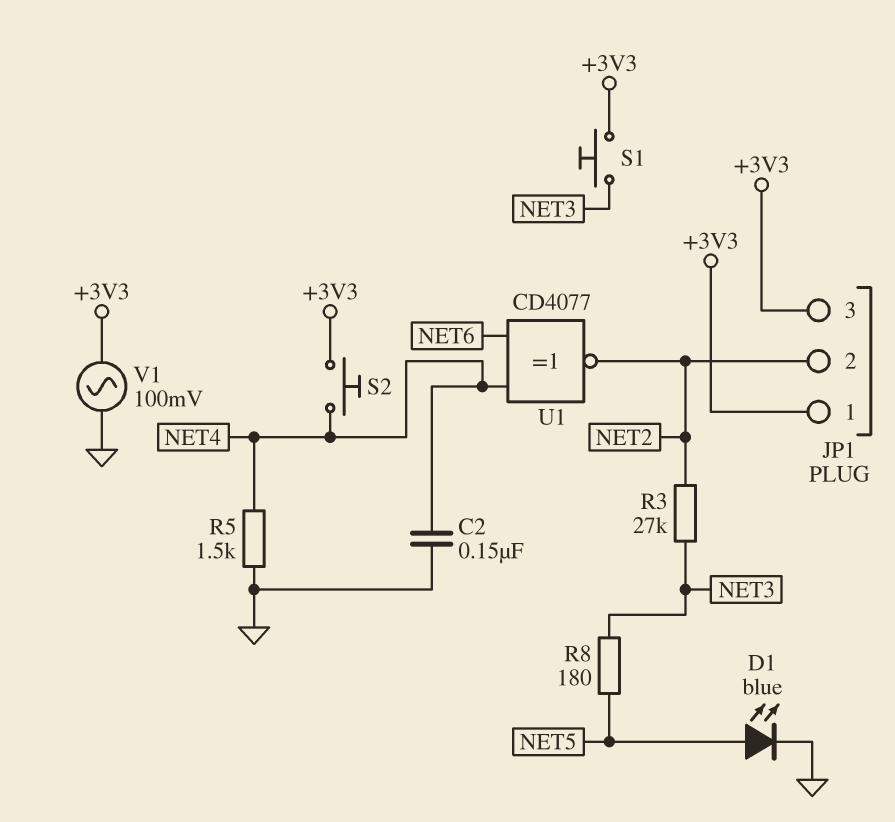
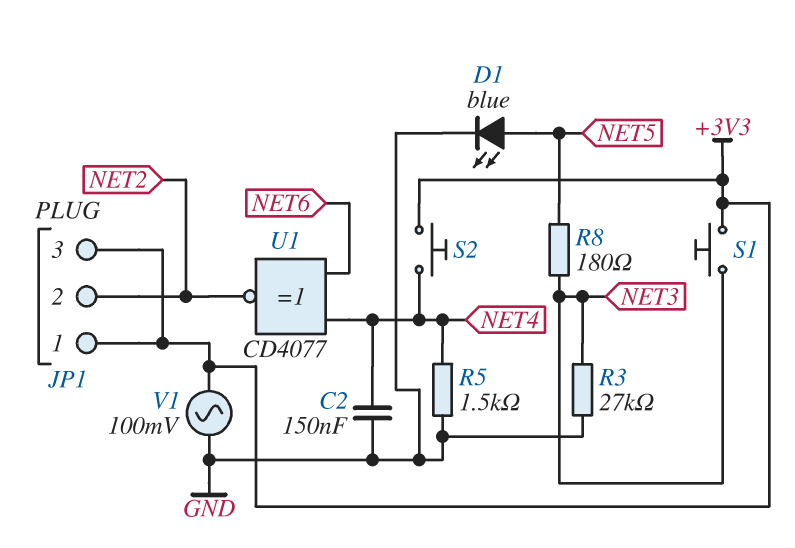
R3: 27k (NET2, NET3) -> 27k (GND, NET3)

